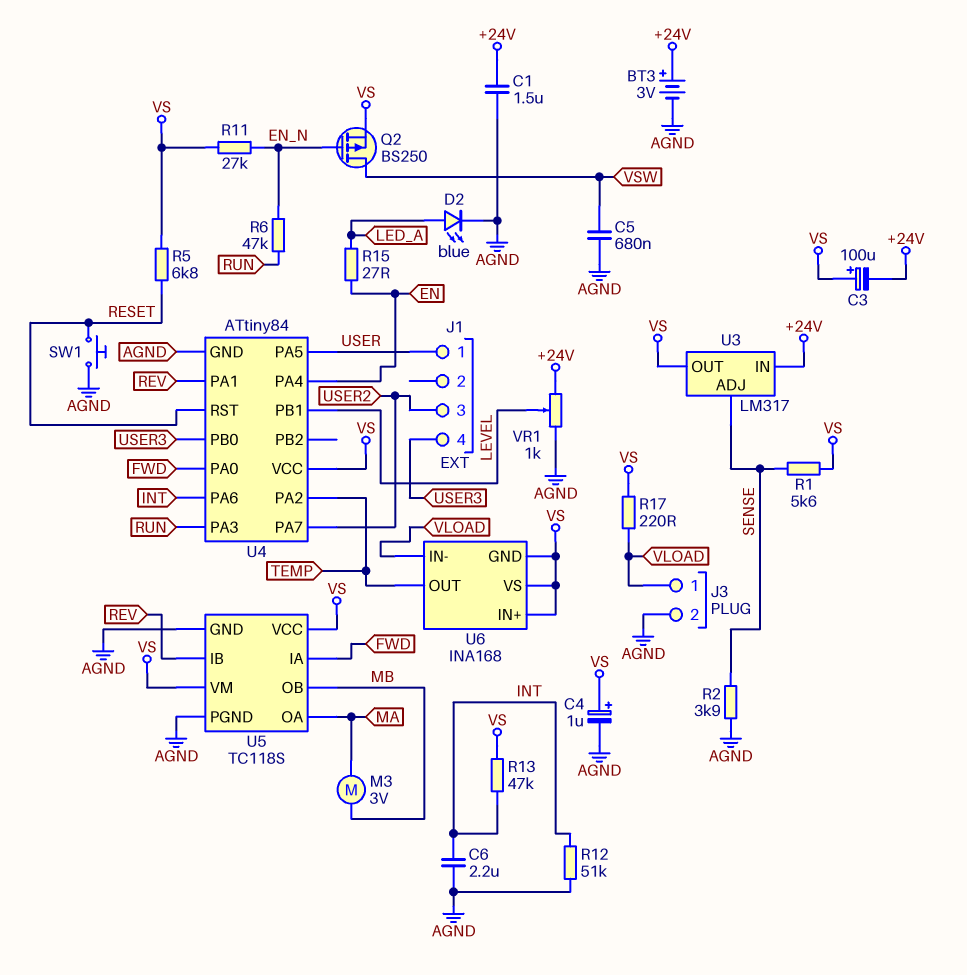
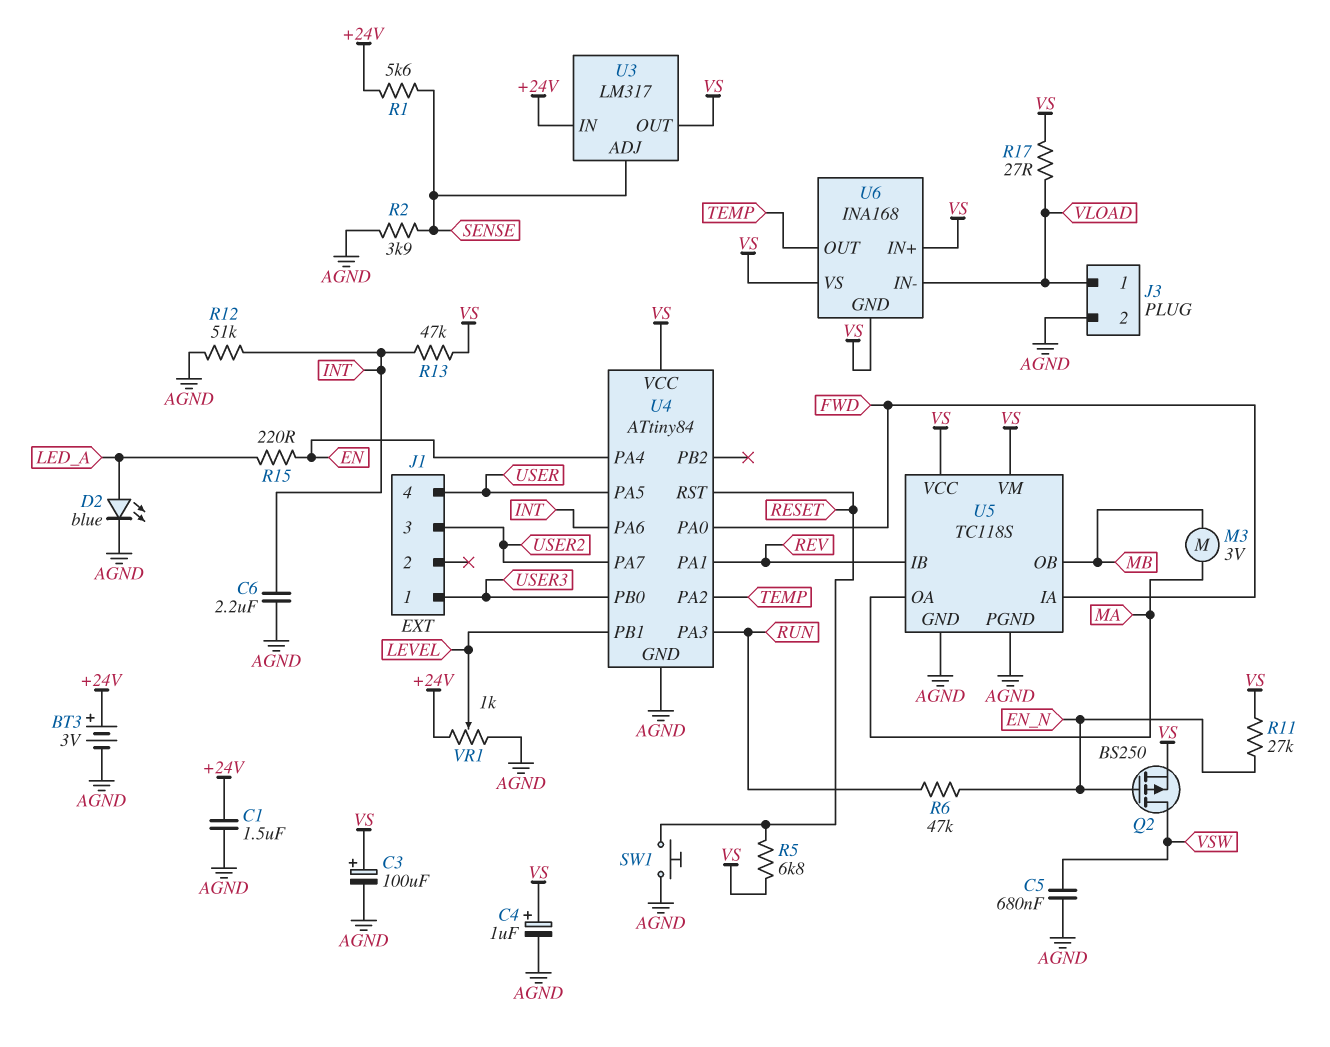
C3: 100uF (plus VS, minus +24V) -> 100uF (plus VS, minus AGND)
J1 pin 1: USER -> USER3
J1 pin 4: USER3 -> USER
R1: 5.6k (SENSE, VS) -> 5.6k (+24V, SENSE)
R15: 27 (EN, LED_A) -> 220 (EN, LED_A)
R17: 220 (VLOAD, VS) -> 27 (VLOAD, VS)

